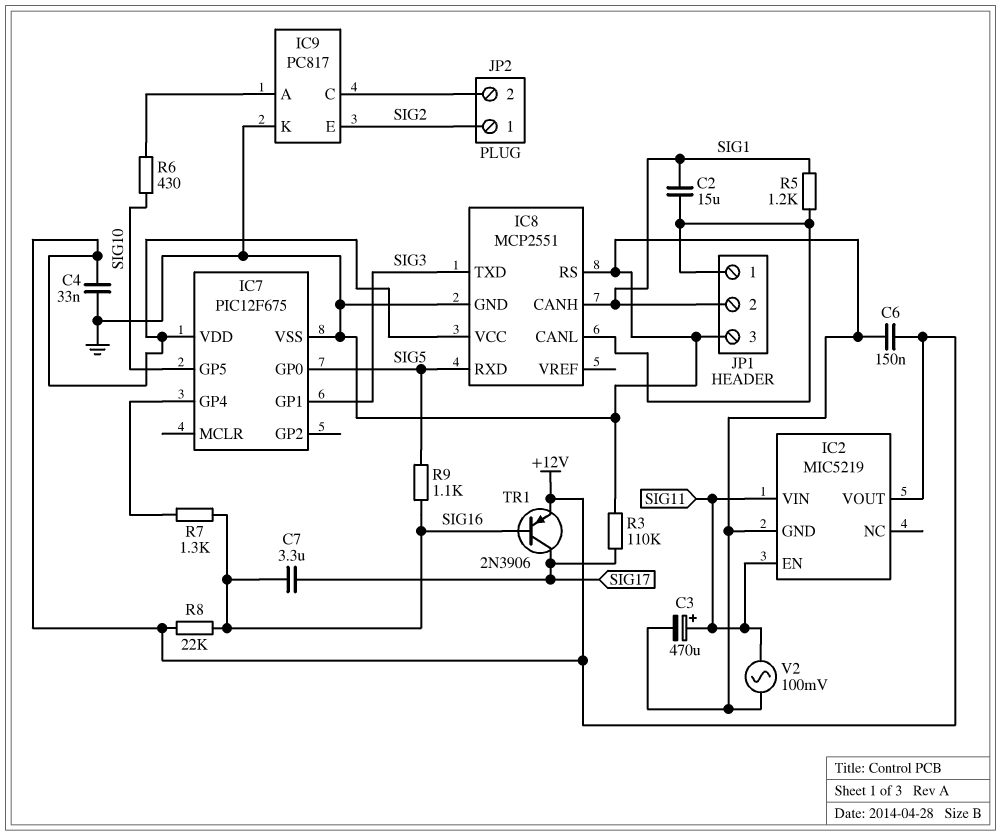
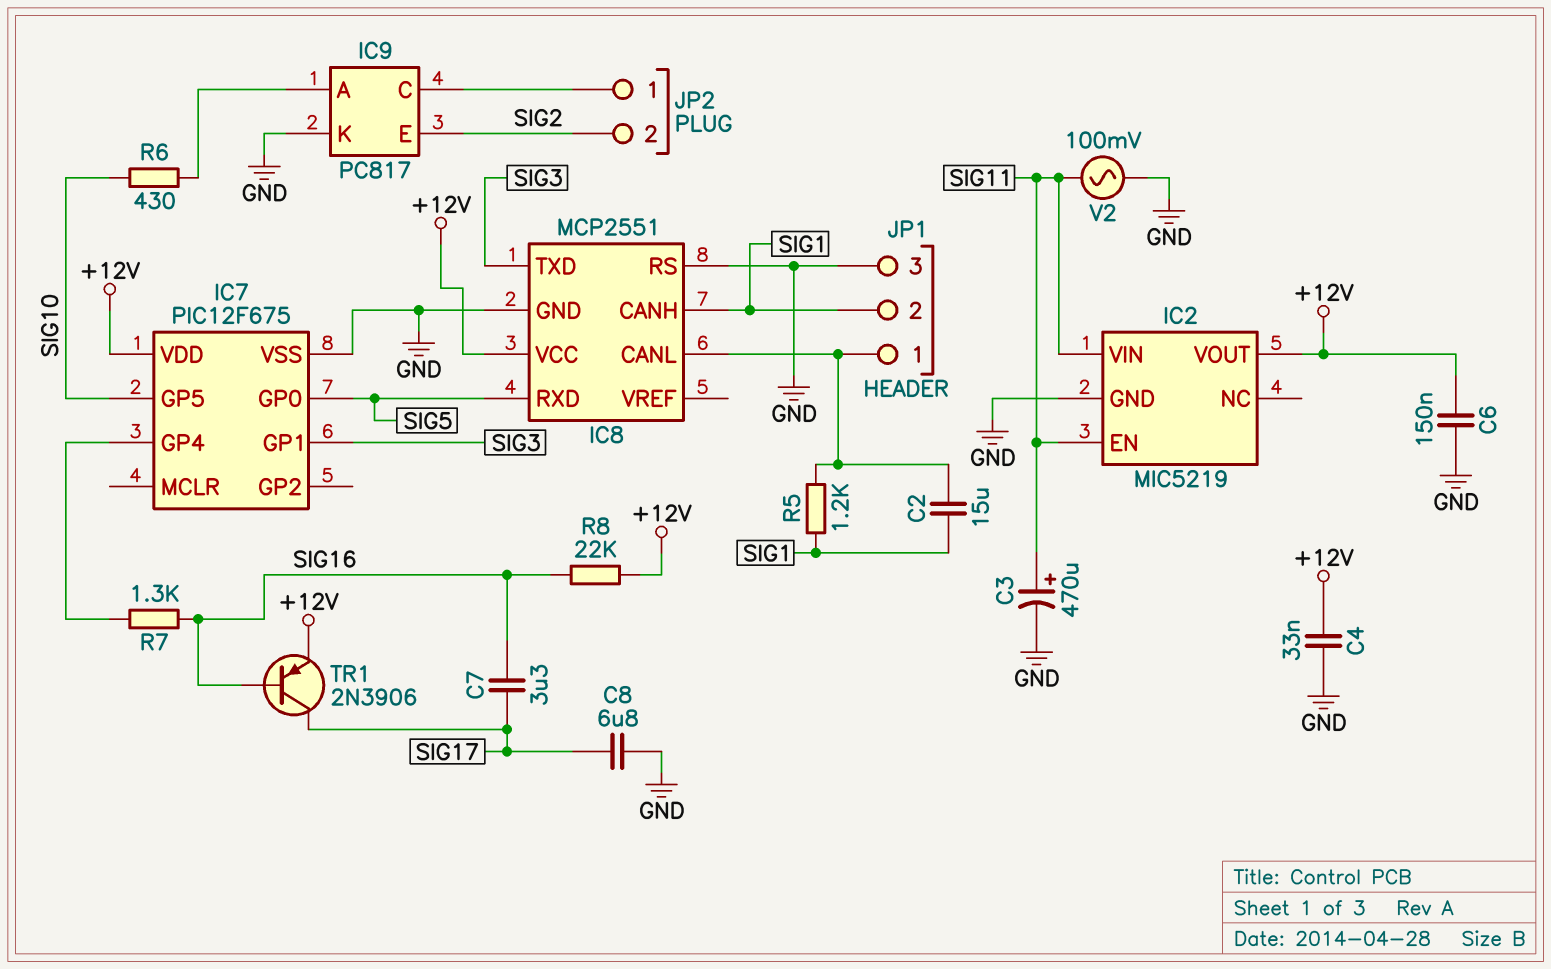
C8: none -> 6.8uF (GND, SIG17)
JP2 pin 1: SIG2 -> IC9/C
JP2 pin 2: IC9/C -> SIG2
R3: 110k (GND, SIG17) -> none
R9: 1.1k (SIG5, SIG16) -> none

